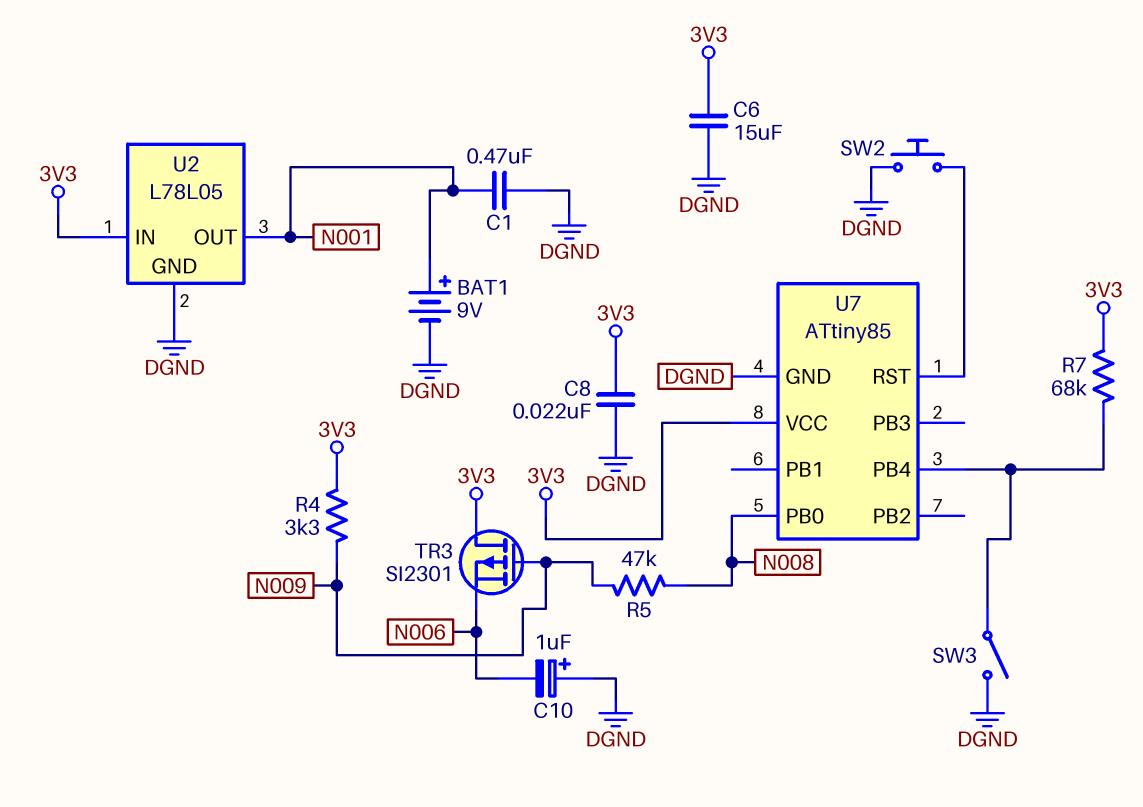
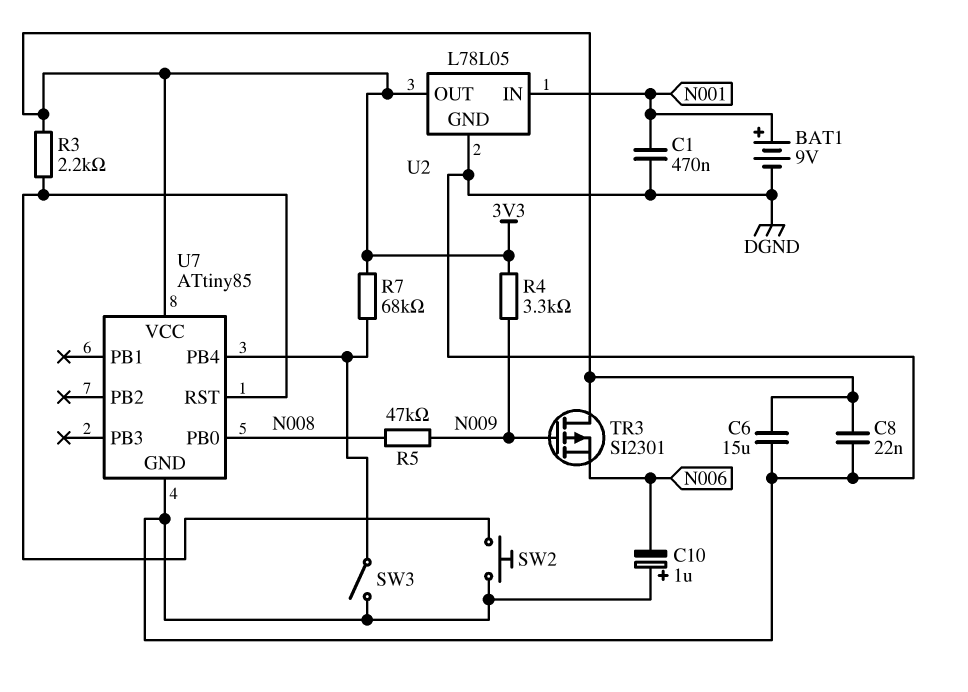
R3: none -> 2.2k (3V3, U7/RST)
U2 pin IN: 3V3 -> N001
U2 pin OUT: N001 -> 3V3

